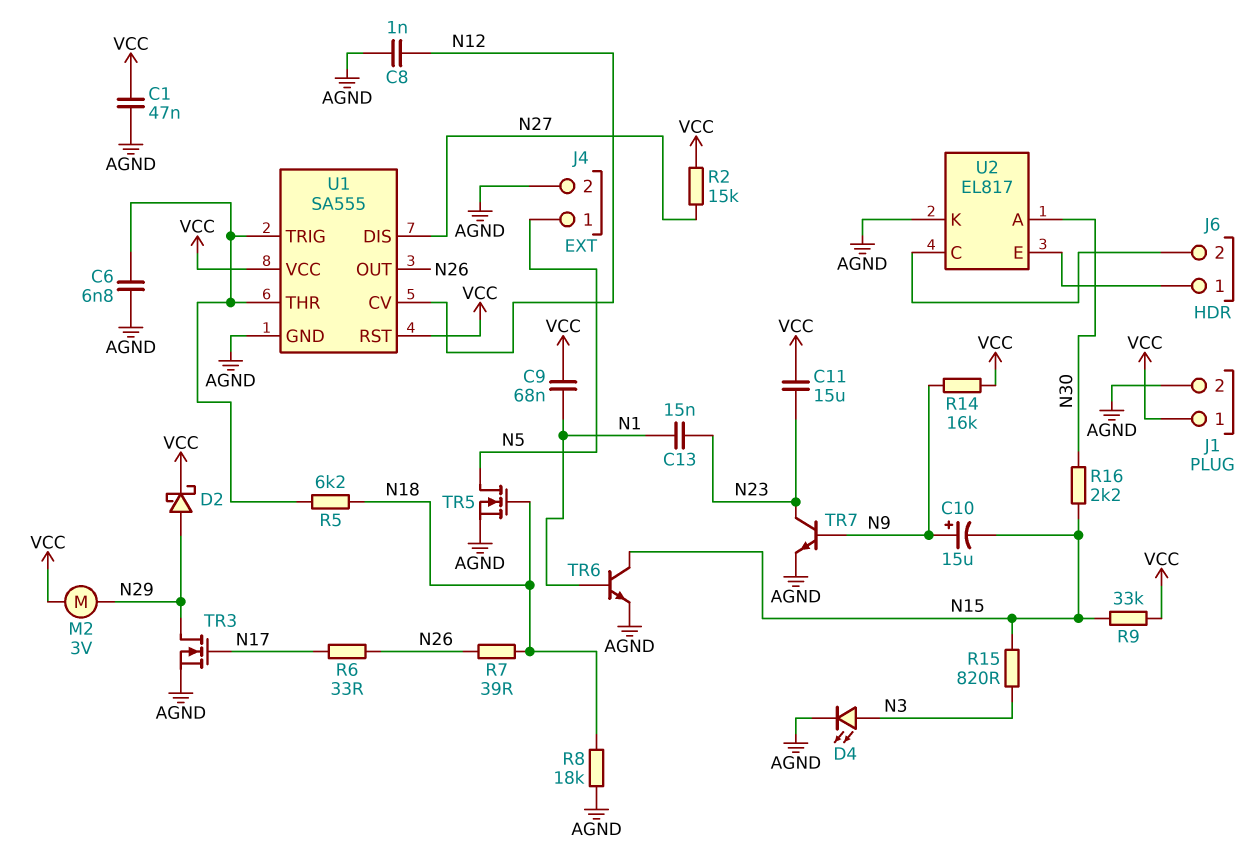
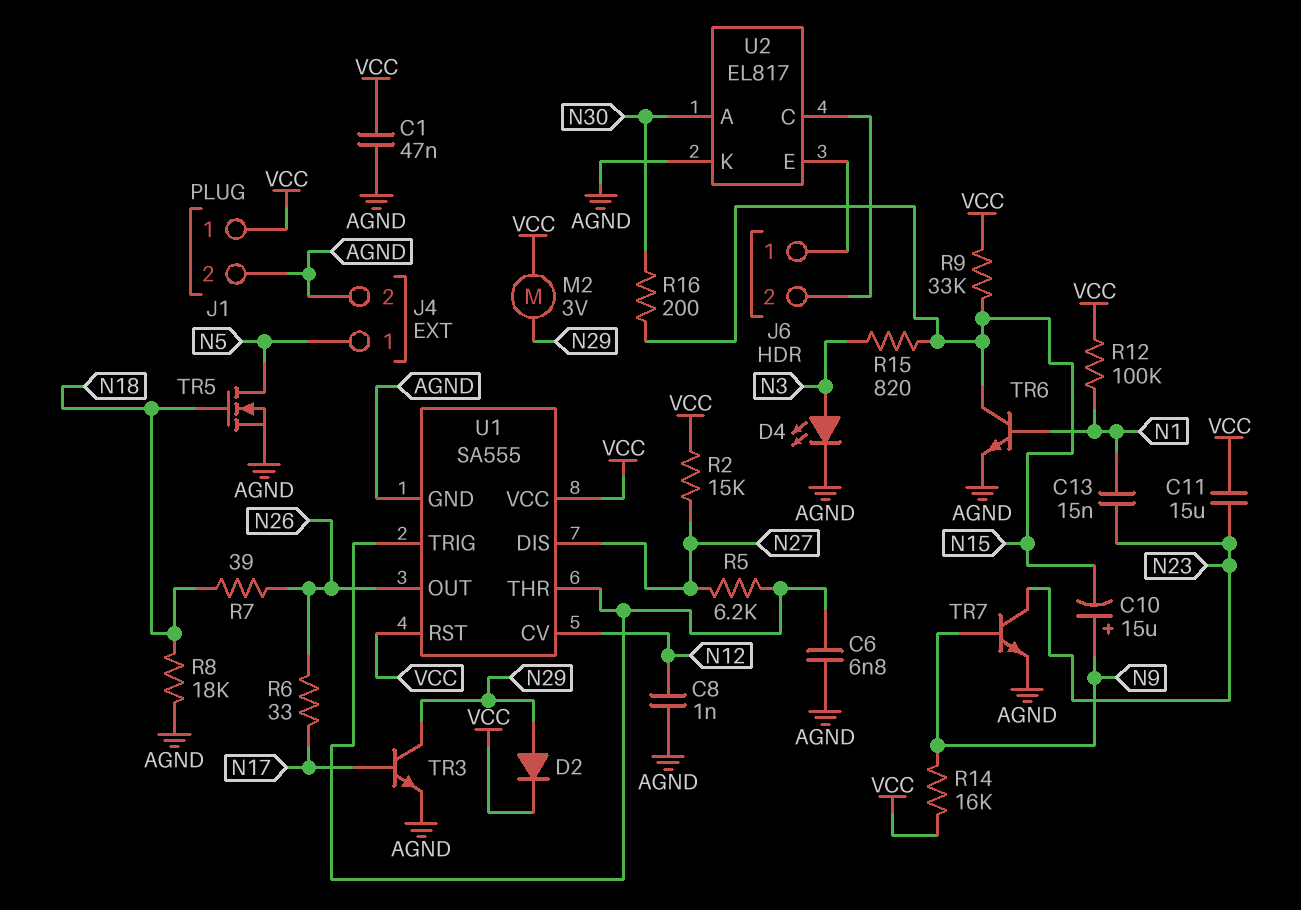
C9: 68nF (N1, VCC) -> none
D2: schottky (A N29, K VCC) -> diode (A N29, K VCC)
R5: 6.2k (N18, U1/THR) -> 6.2k (N27, U1/THR)
R12: none -> 100k (N1, VCC)
R16: 2.2k (N15, N30) -> 200 (N15, N30)
TR3: NMOS (G N17, D N29, S AGND) -> NPN (B N17, C N29, E AGND)

